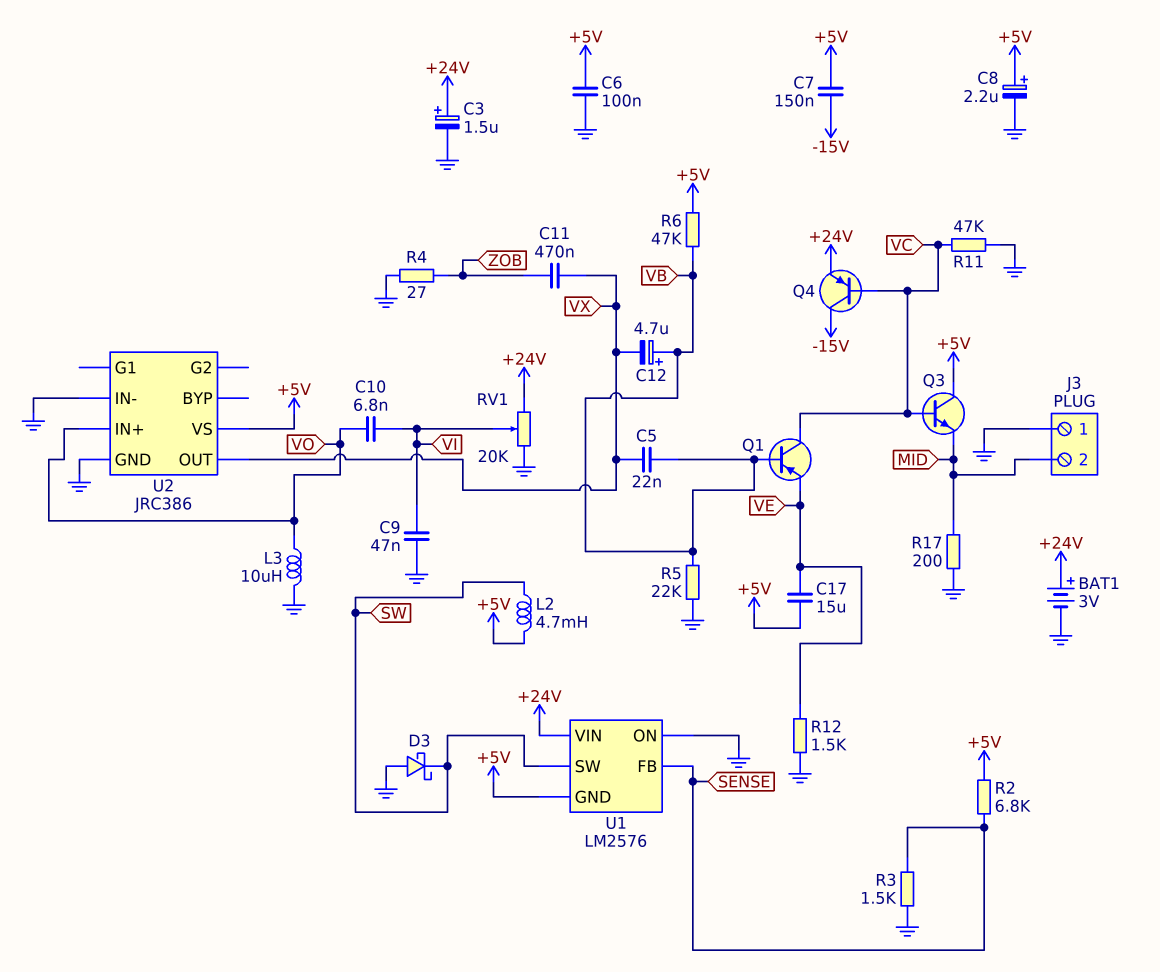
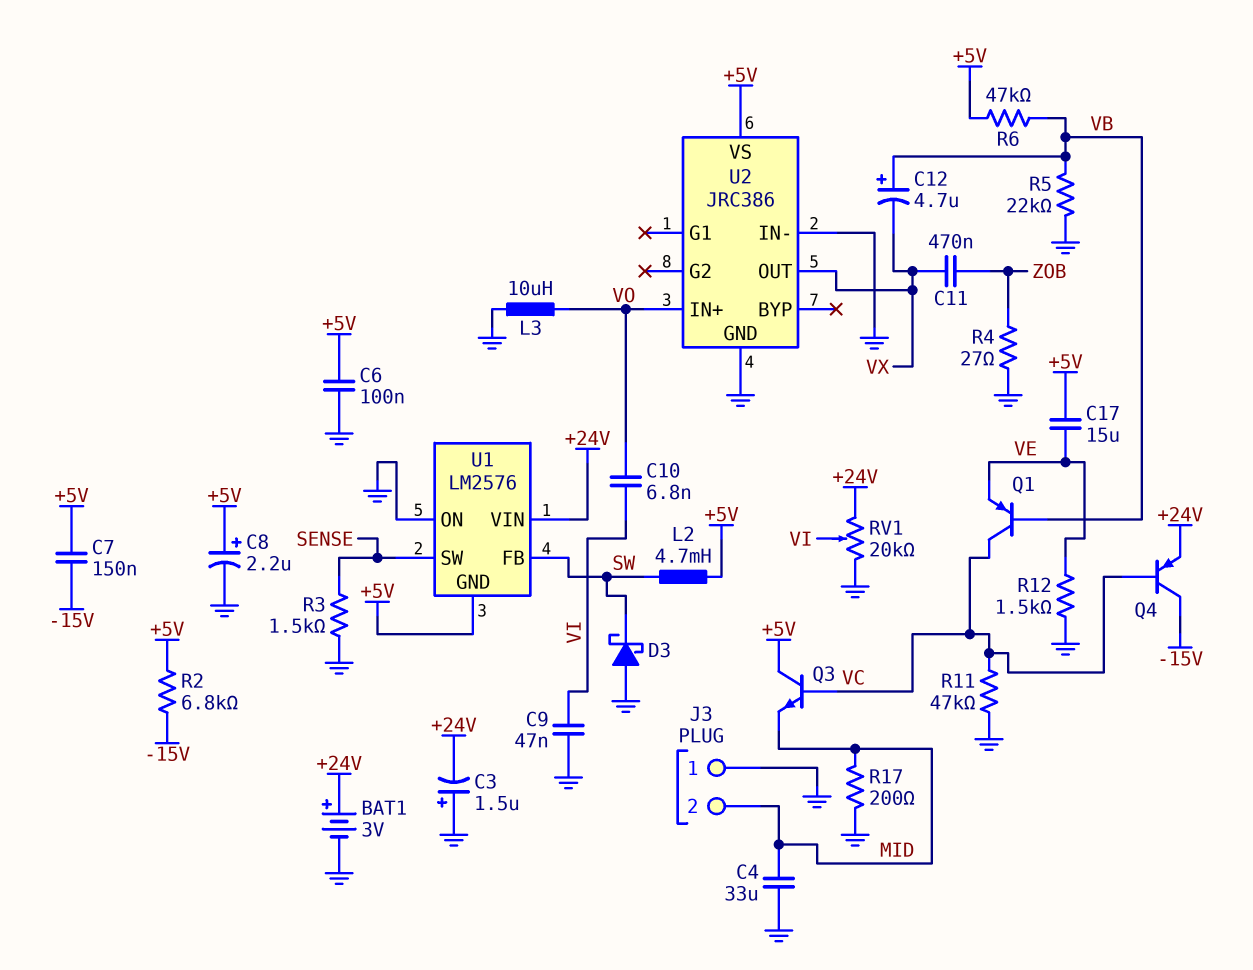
C3: 1.5uF (plus +24V, minus GND) -> 1.5uF (plus GND, minus +24V)
C4: none -> 33uF (GND, MID)
C5: 22nF (VB, VX) -> none
R2: 6.8k (+5V, SENSE) -> 6.8k (+5V, -15V)
U1 pin FB: SENSE -> SW
U1 pin SW: SW -> SENSE

